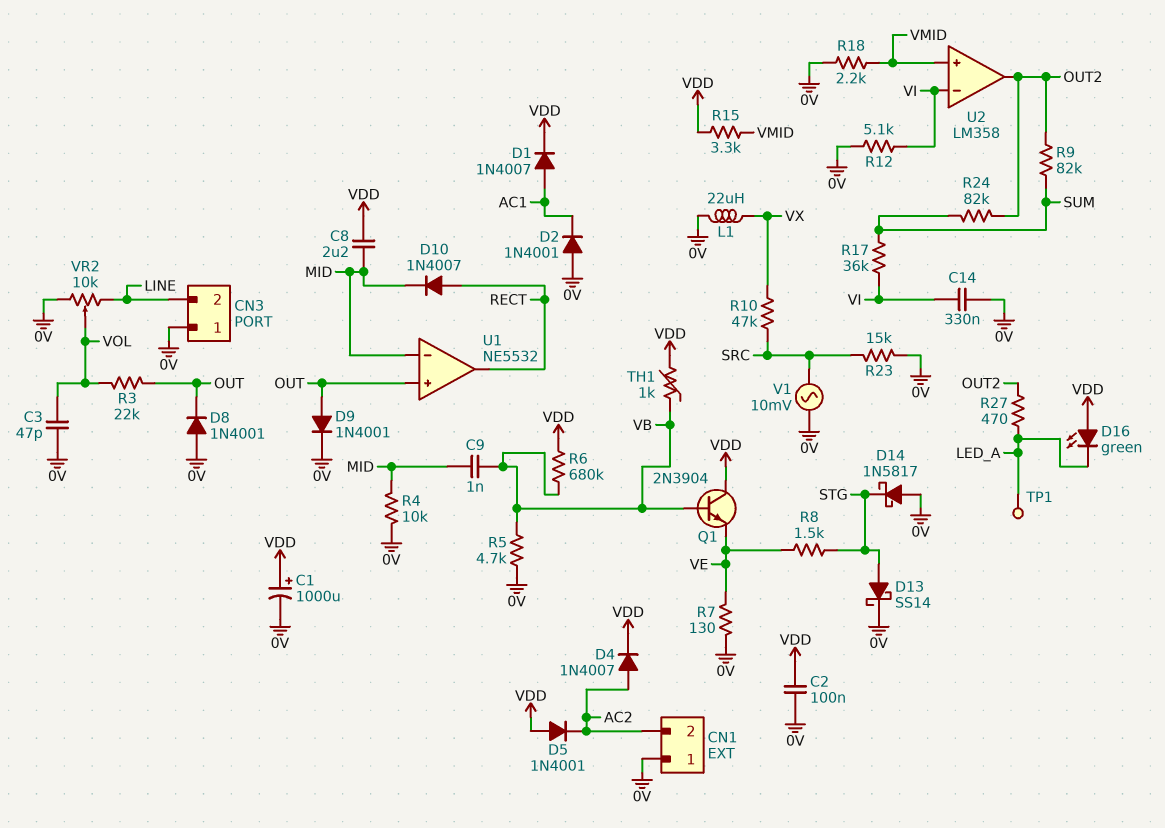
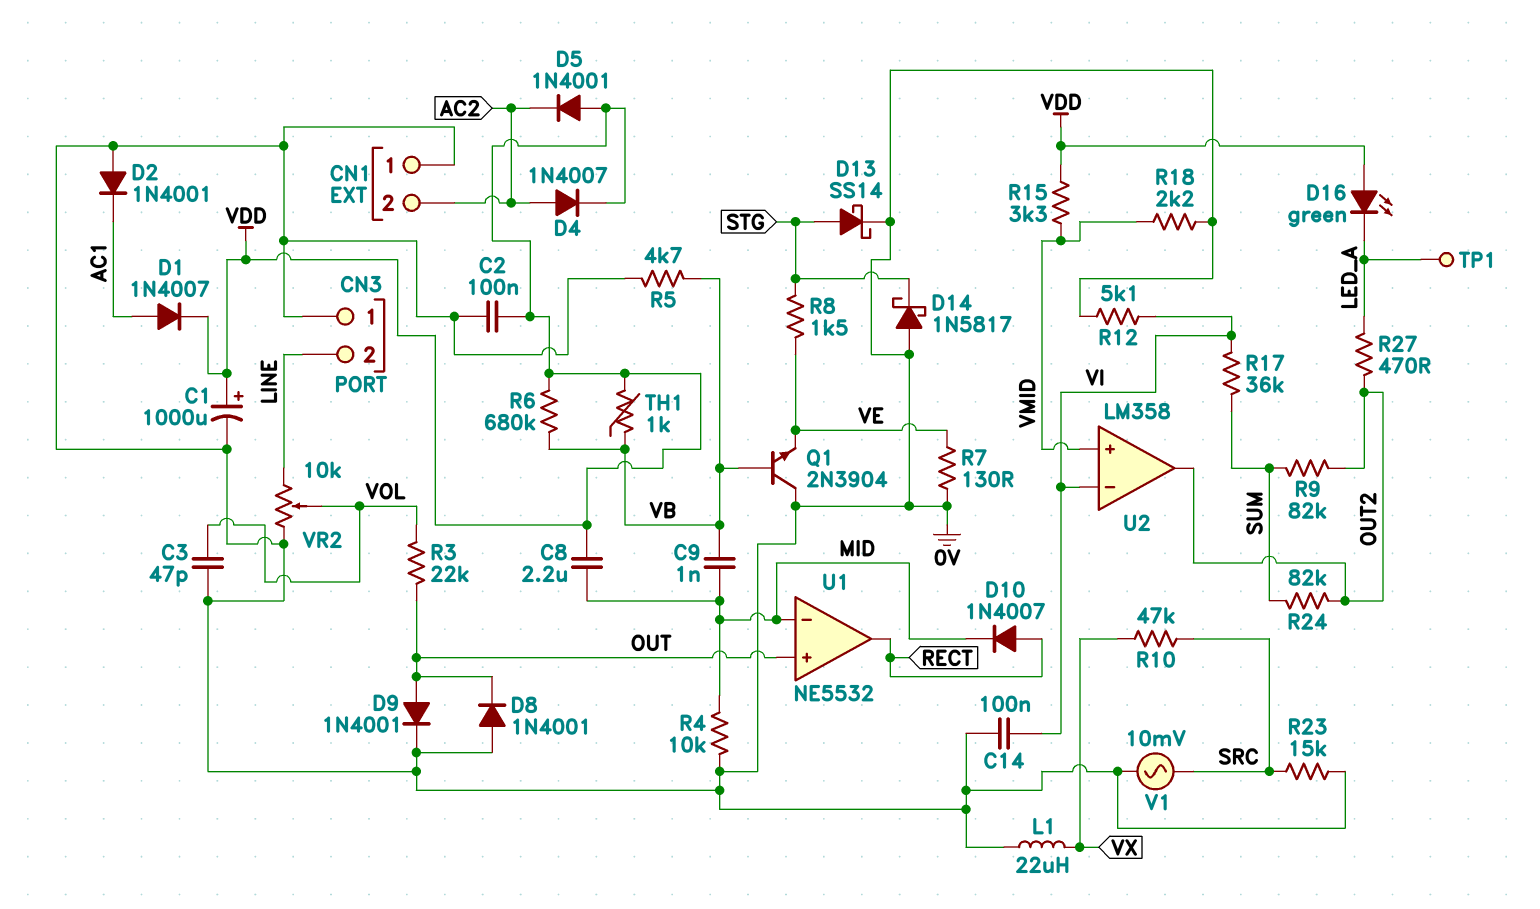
C14: 330nF (0V, VI) -> 100nF (0V, VI)
Q1: NPN 2N3904 (B VB, C VDD, E VE) -> NPN 2N3904 (B VB, C 0V, E VE)

